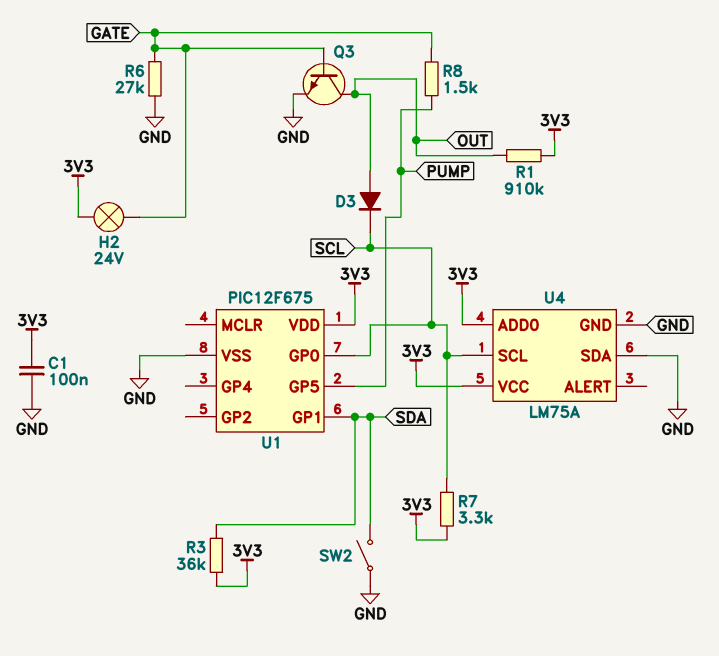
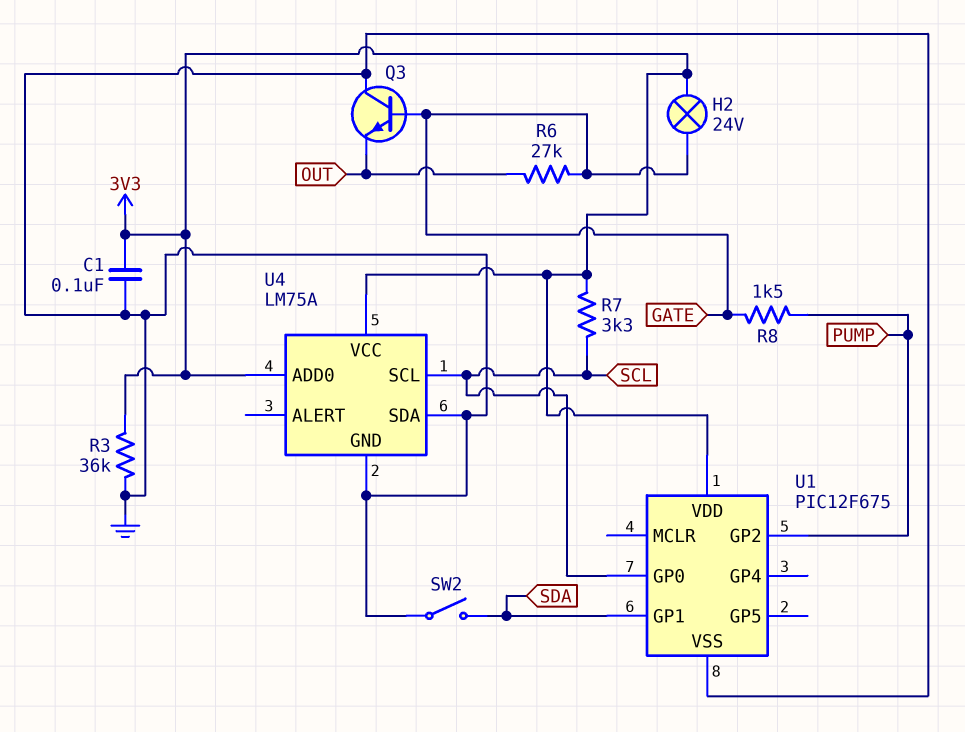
D3: diode (A OUT, K SCL) -> none
Q3: NPN (B GATE, C OUT, E GND) -> NPN (B GATE, C GND, E OUT)
R1: 910k (3V3, OUT) -> none
R3: 36k (3V3, SDA) -> 36k (3V3, GND)
R6: 27k (GATE, GND) -> 27k (GATE, OUT)
U1 pin GP2: none -> PUMP
U1 pin GP5: PUMP -> none

